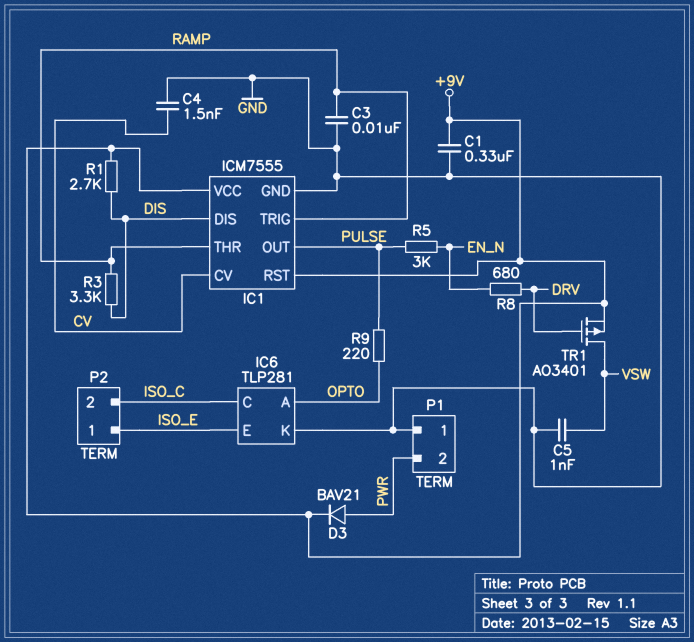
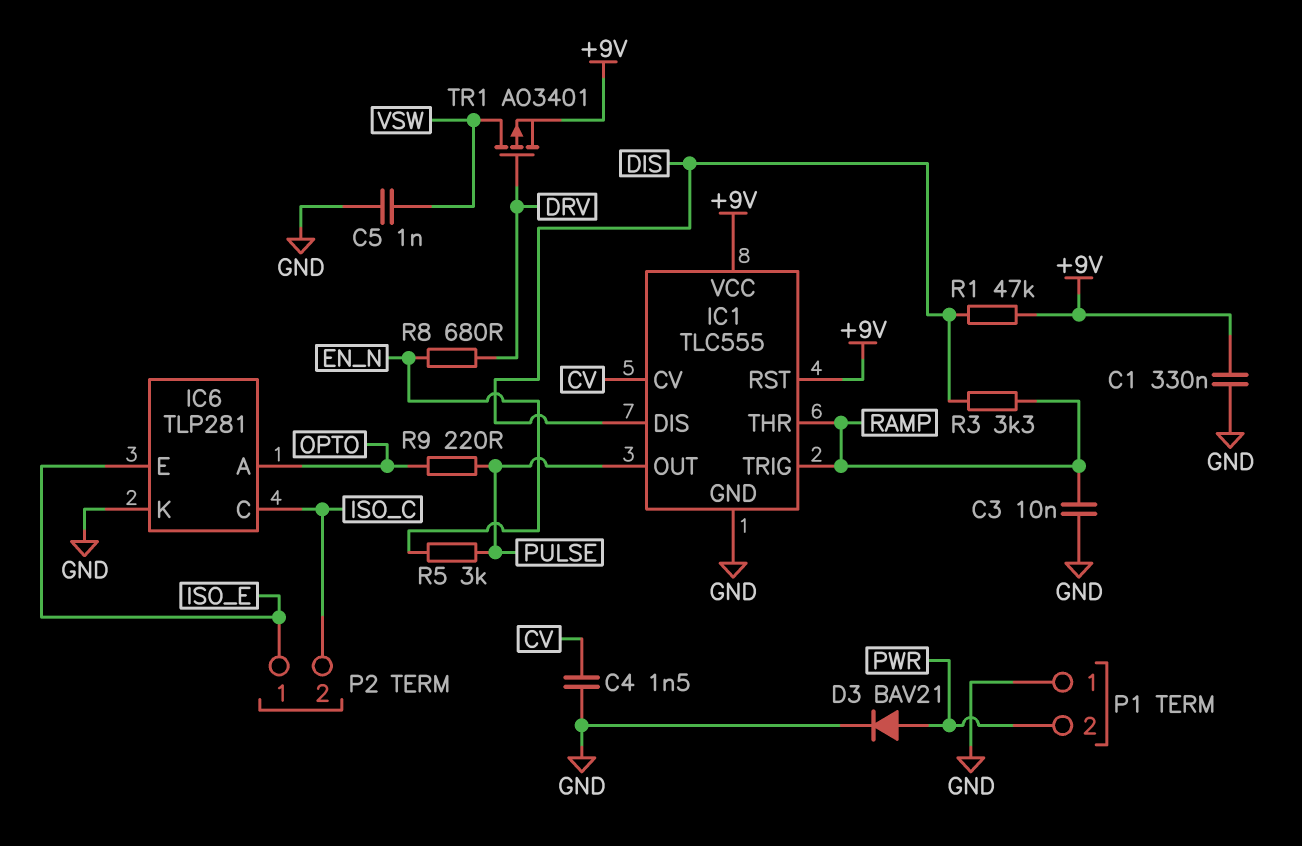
D3: diode BAV21 (A PWR, K +9V) -> diode BAV21 (A PWR, K GND)
IC1: ICM7555 -> TLC555
R1: 2.7k (+9V, DIS) -> 47k (+9V, DIS)

